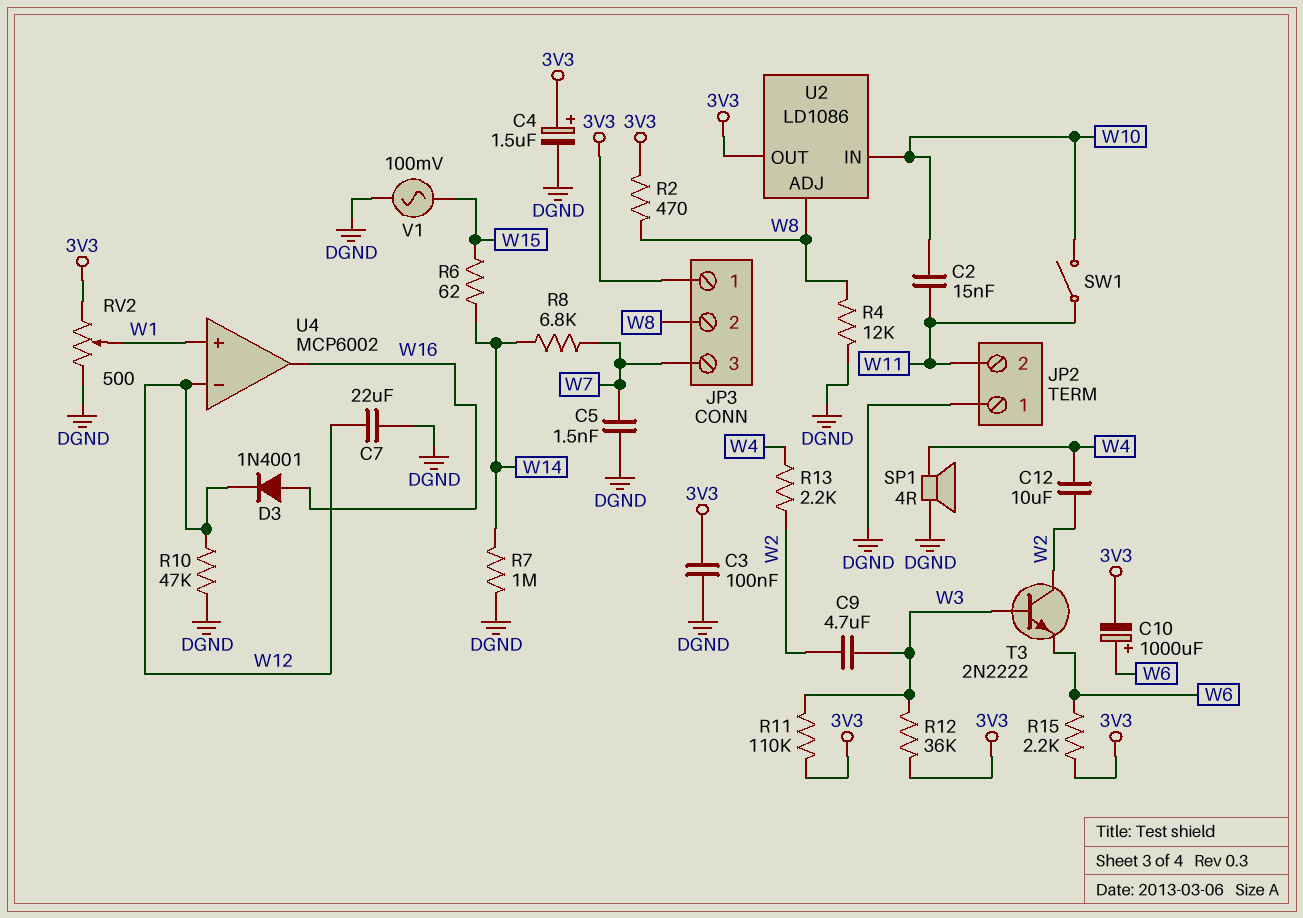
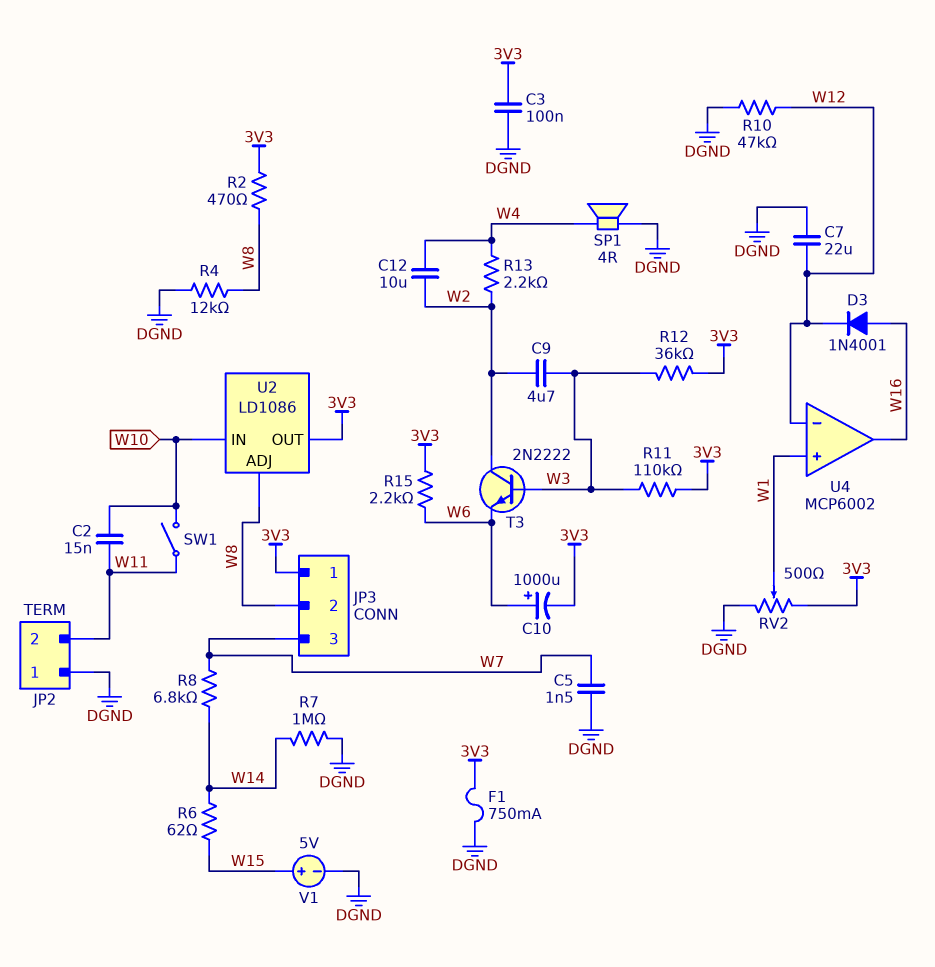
C4: 1.5uF (plus 3V3, minus DGND) -> none
F1: none -> 750mA (3V3, DGND)
V1: AC 100mV (DGND, W15) -> 5V (plus W15, minus DGND)

